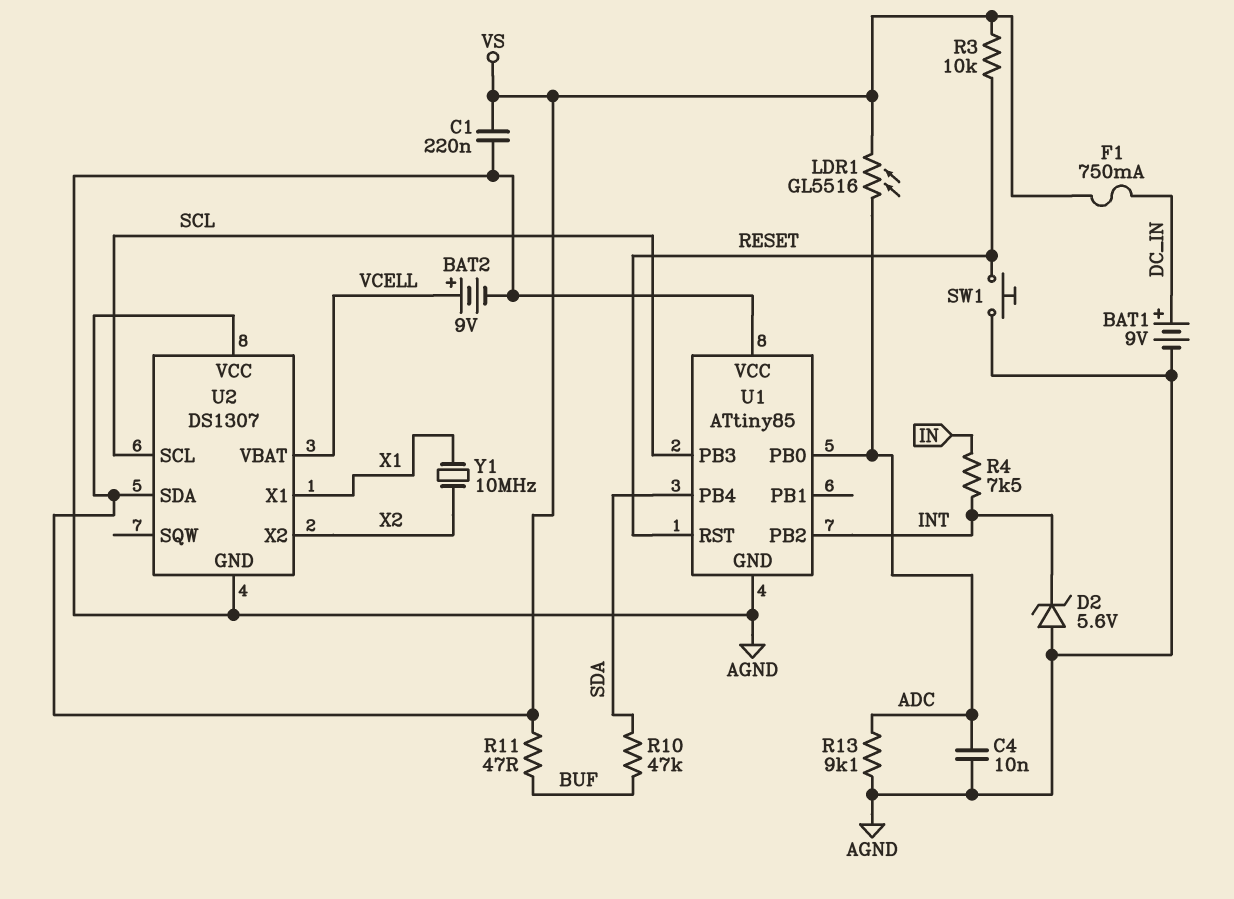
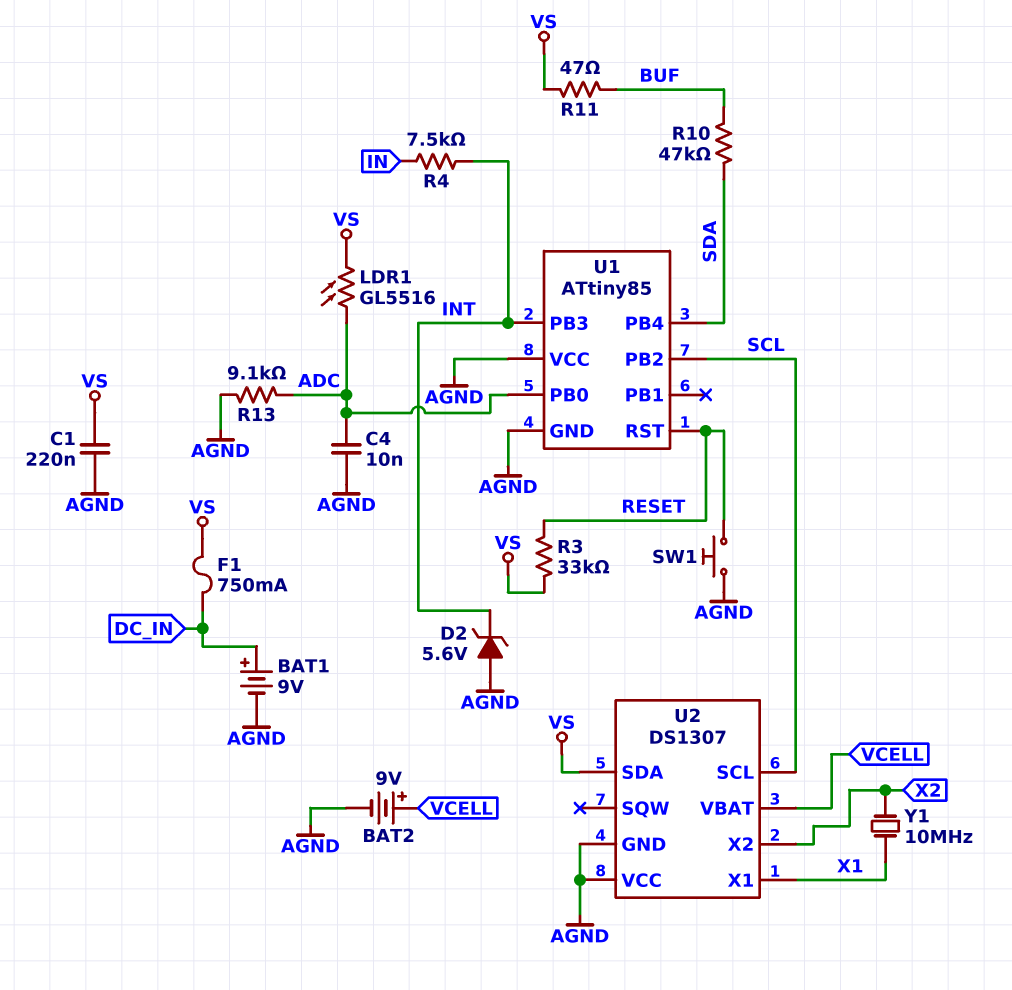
R3: 10k (RESET, VS) -> 33k (RESET, VS)
U1 pin PB2: INT -> SCL
U1 pin PB3: SCL -> INT
U2 pin VCC: VS -> AGND

